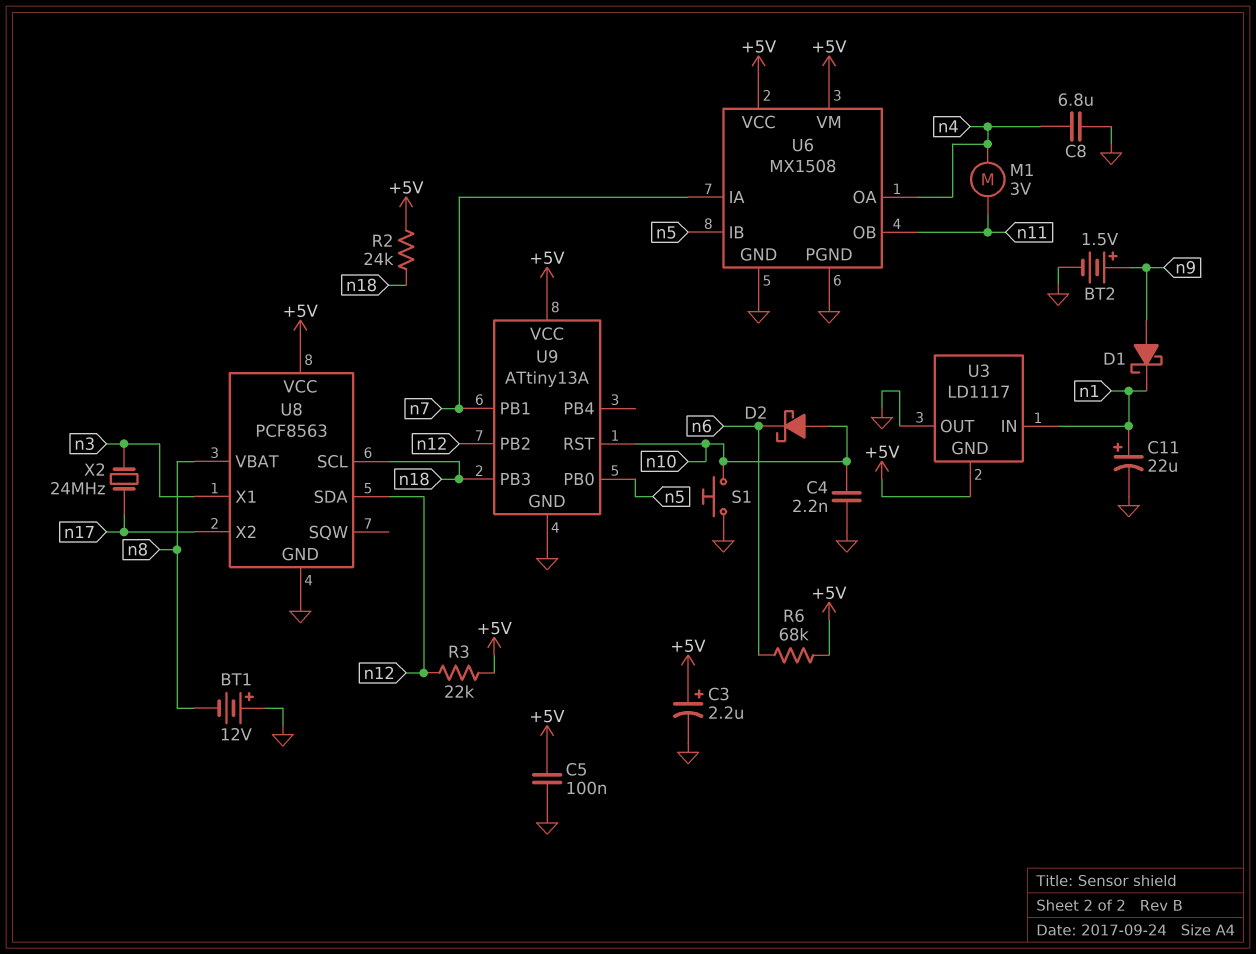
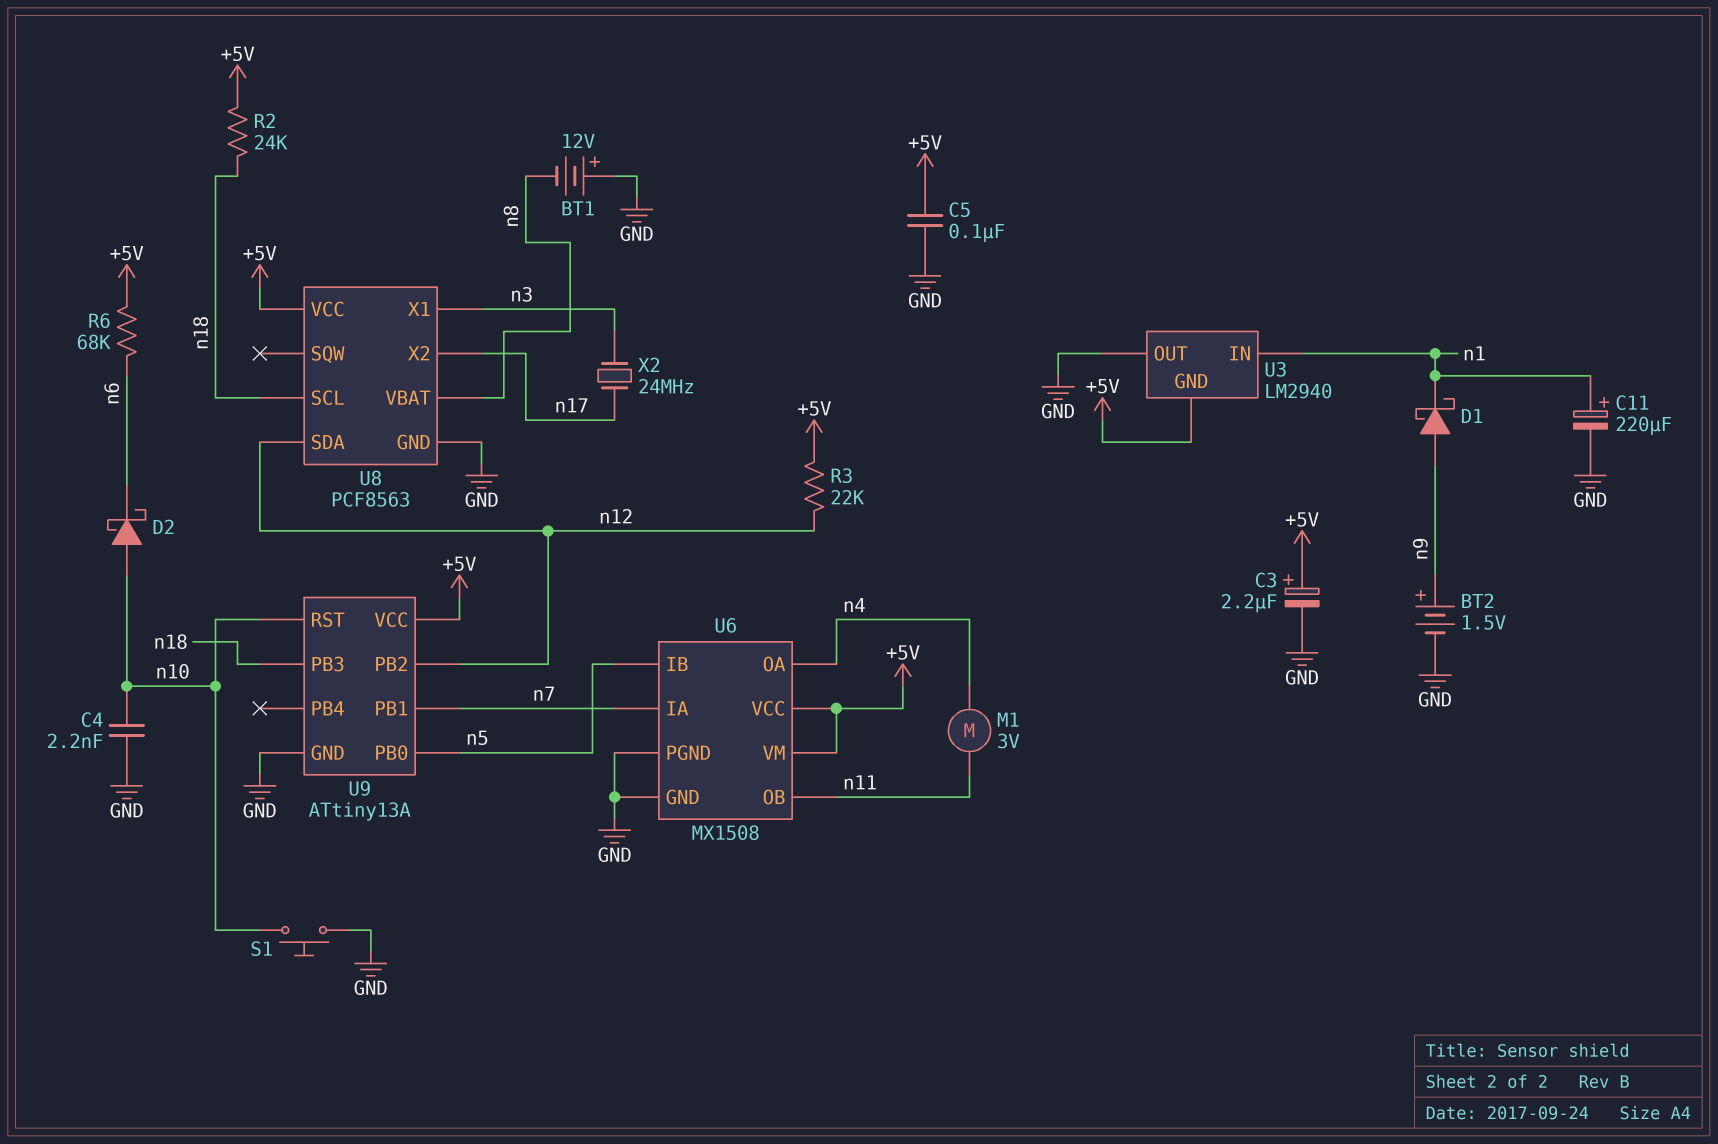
C8: 6.8uF (GND, n4) -> none
C11: 22uF (plus n1, minus GND) -> 220uF (plus n1, minus GND)
U3: LD1117 -> LM2940

